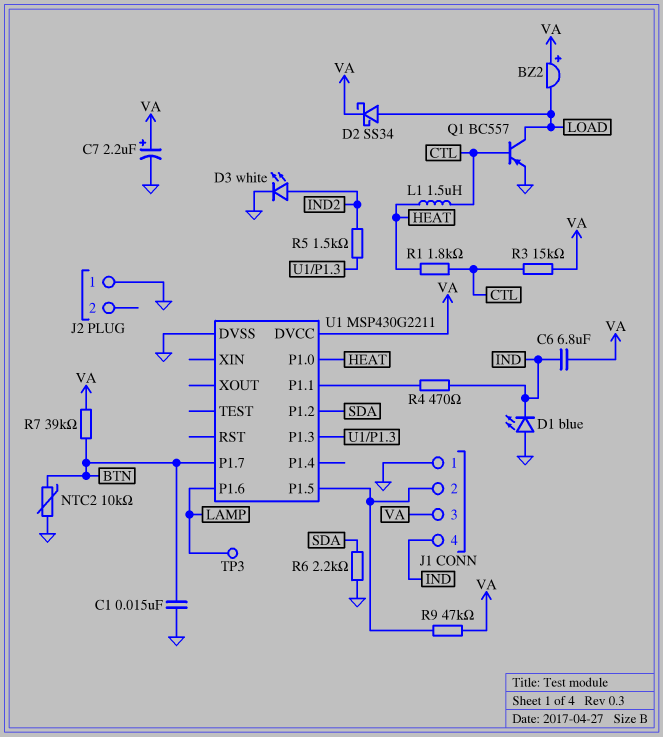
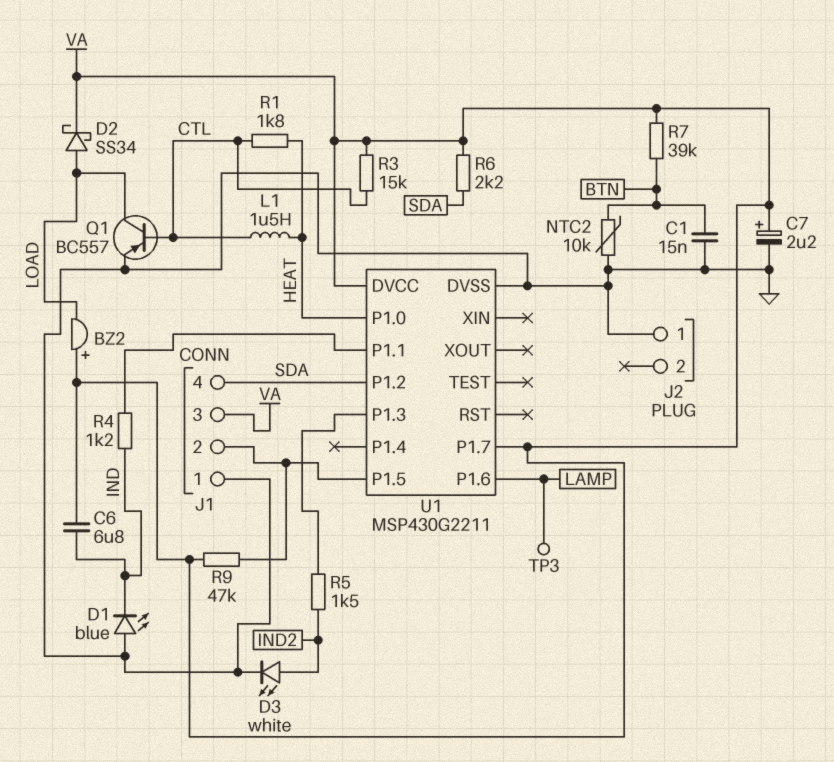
J1 pin 4: IND -> SDA
R4: 470 (IND, U1/P1.1) -> 1.2k (IND, U1/P1.1)
R6: 2.2k (GND, SDA) -> 2.2k (SDA, VA)
U1 pin P1.7: BTN -> VA

